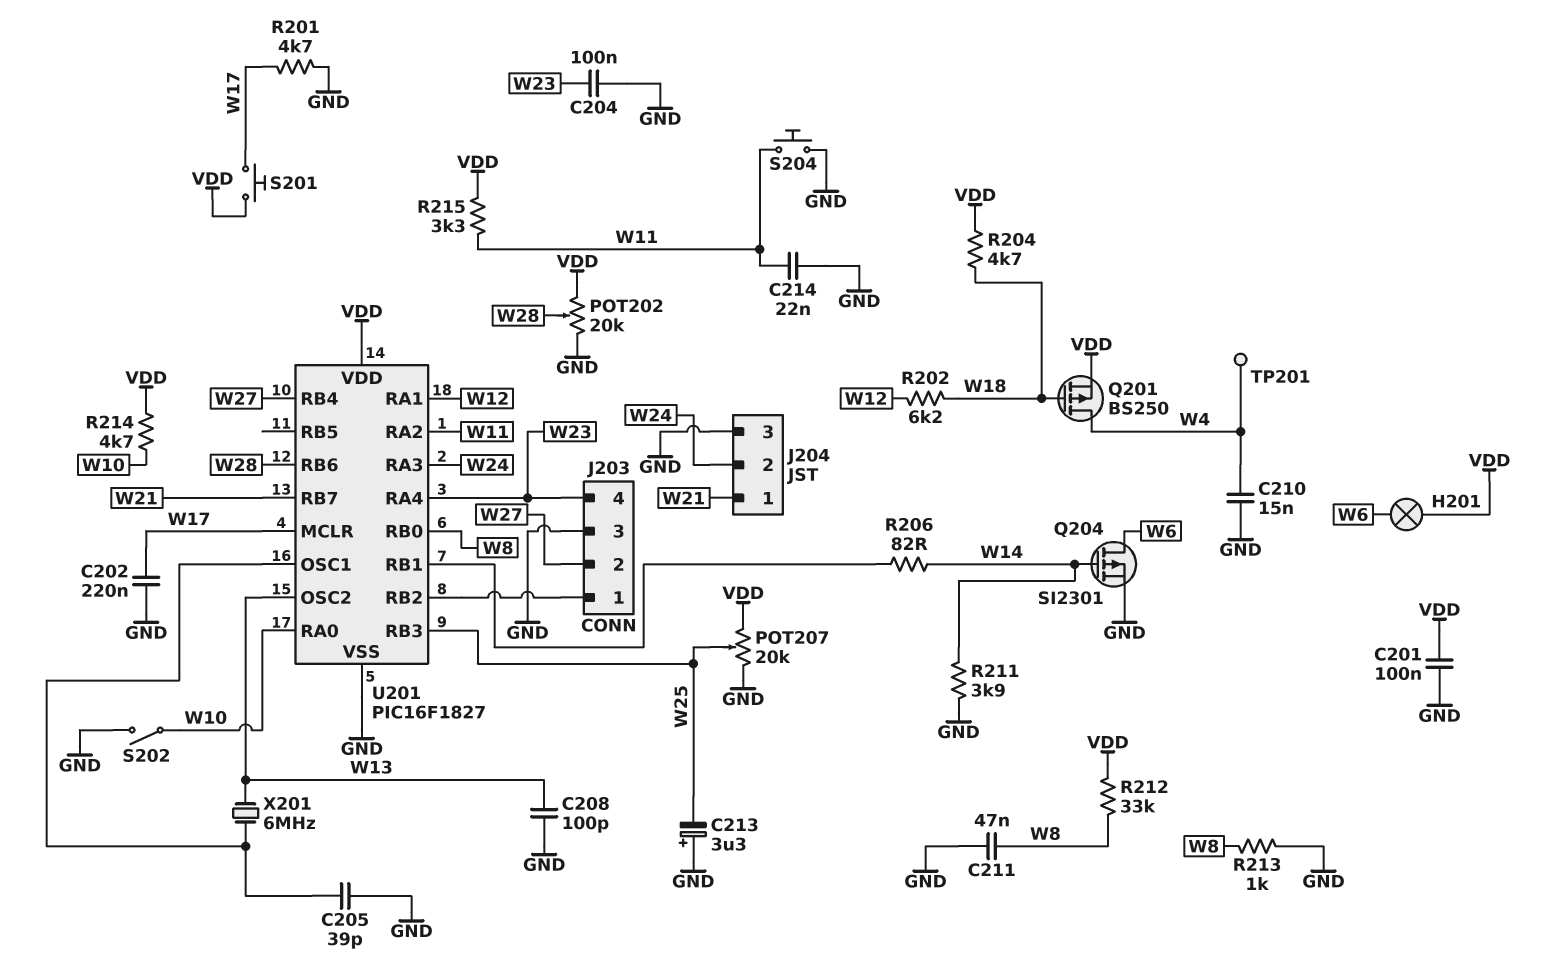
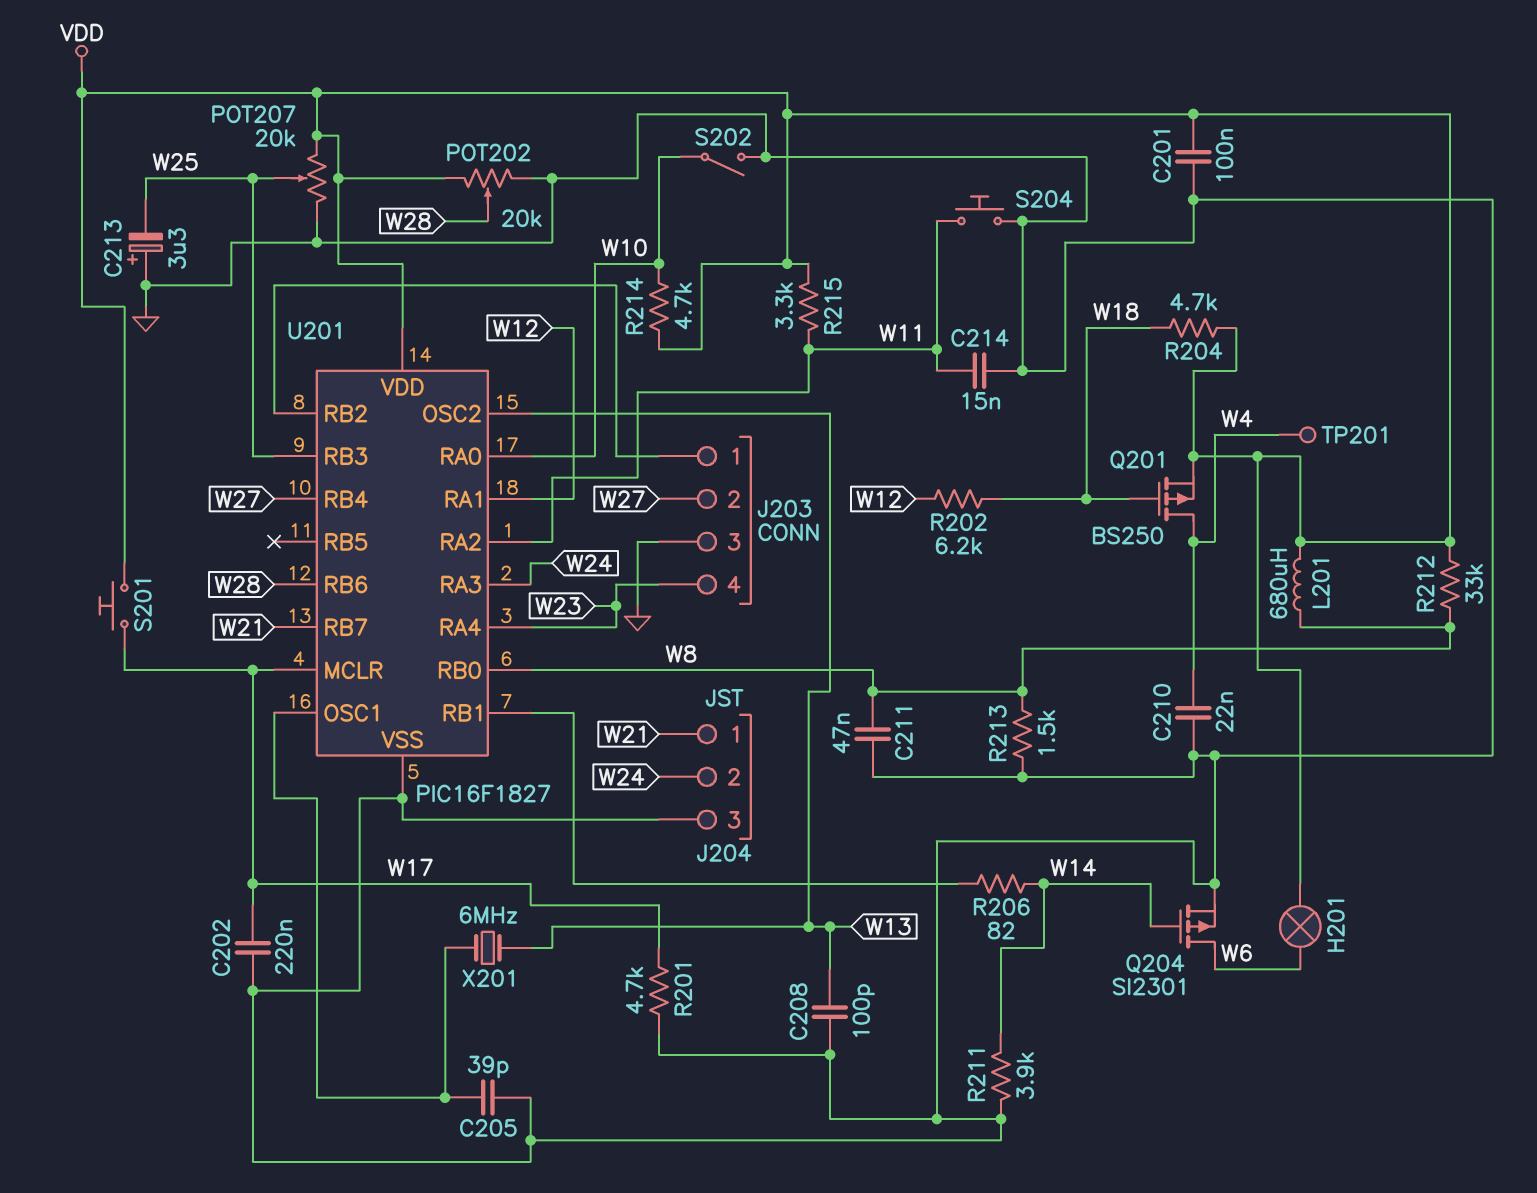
C204: 100nF (GND, W23) -> none
C210: 15nF (GND, W4) -> 22nF (GND, W4)
C214: 22nF (GND, W11) -> 15nF (GND, W11)
L201: none -> 680uH (VDD, W8)
R213: 1k (GND, W8) -> 1.5k (GND, W8)

